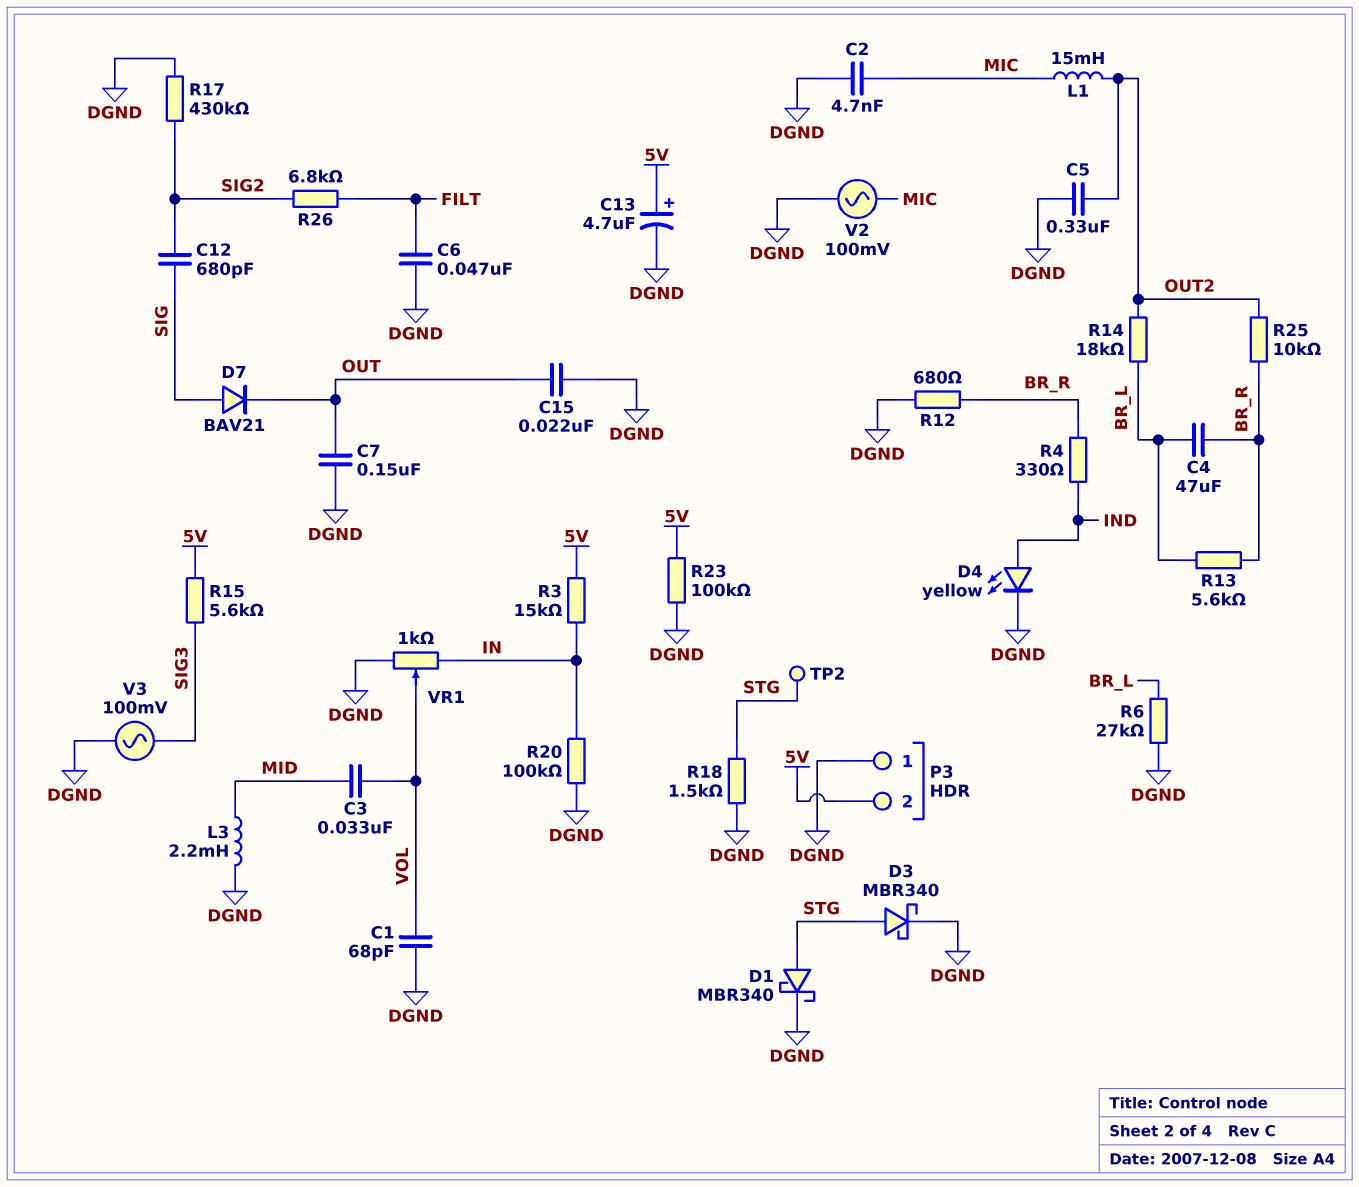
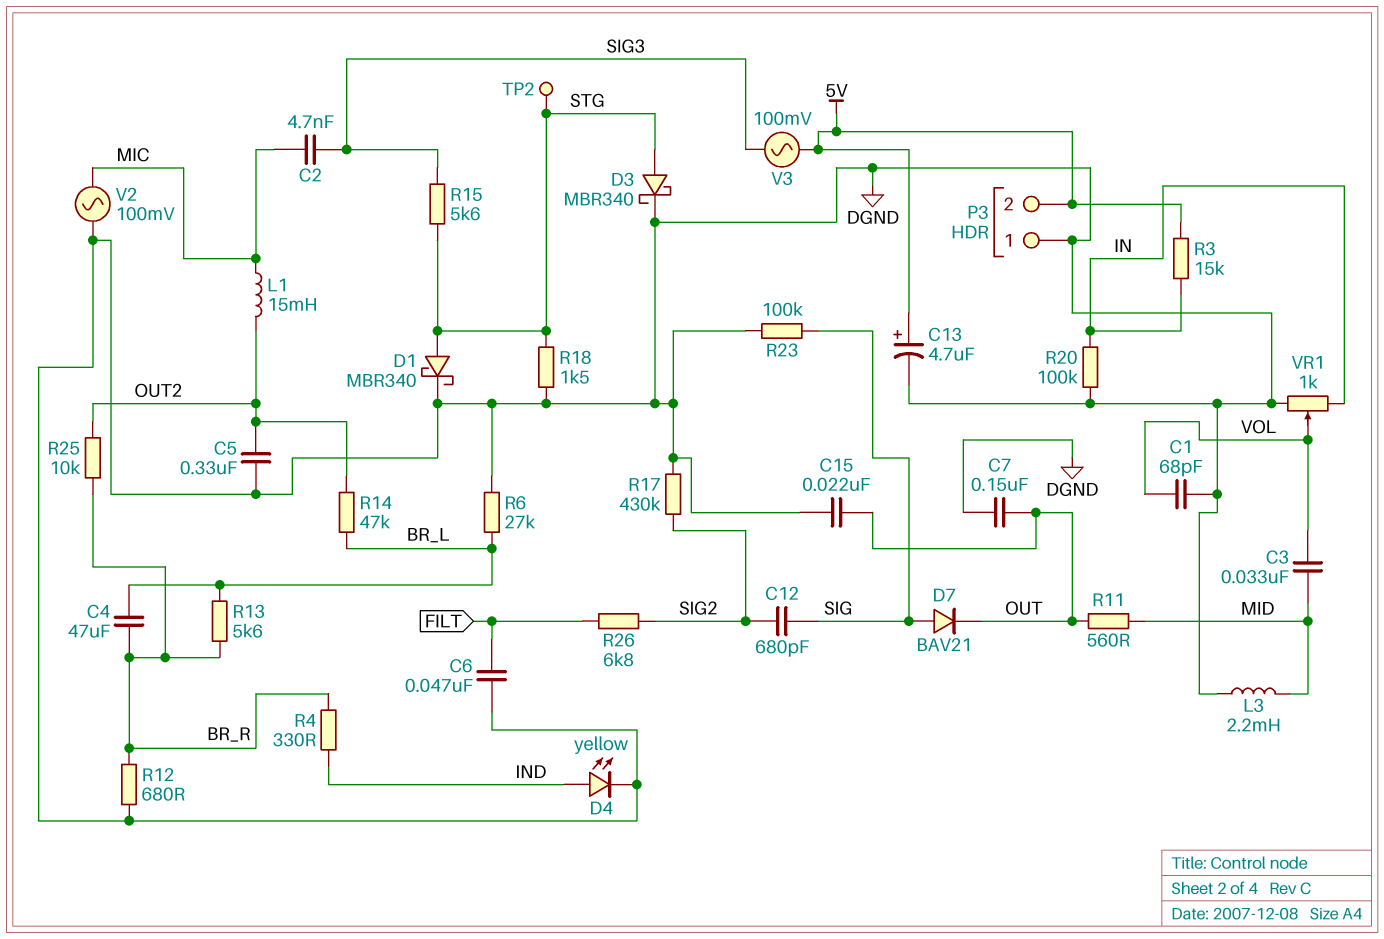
C2: 4.7nF (DGND, MIC) -> 4.7nF (MIC, SIG3)
R11: none -> 560 (MID, OUT)
R14: 18k (BR_L, OUT2) -> 47k (BR_L, OUT2)
R15: 5.6k (5V, SIG3) -> 5.6k (SIG3, STG)
R23: 100k (5V, DGND) -> 100k (DGND, SIG)
V3: AC 100mV (DGND, SIG3) -> AC 100mV (5V, SIG3)

